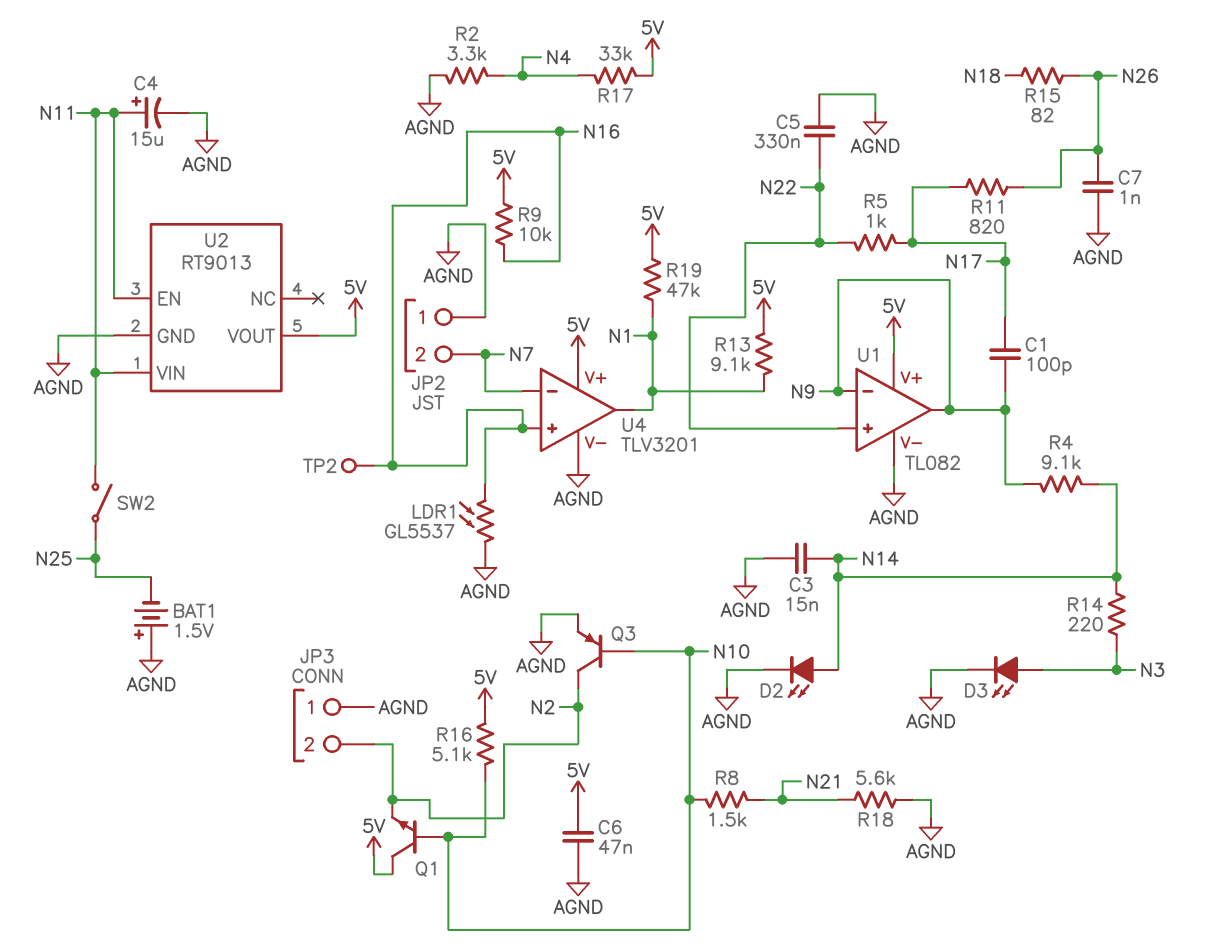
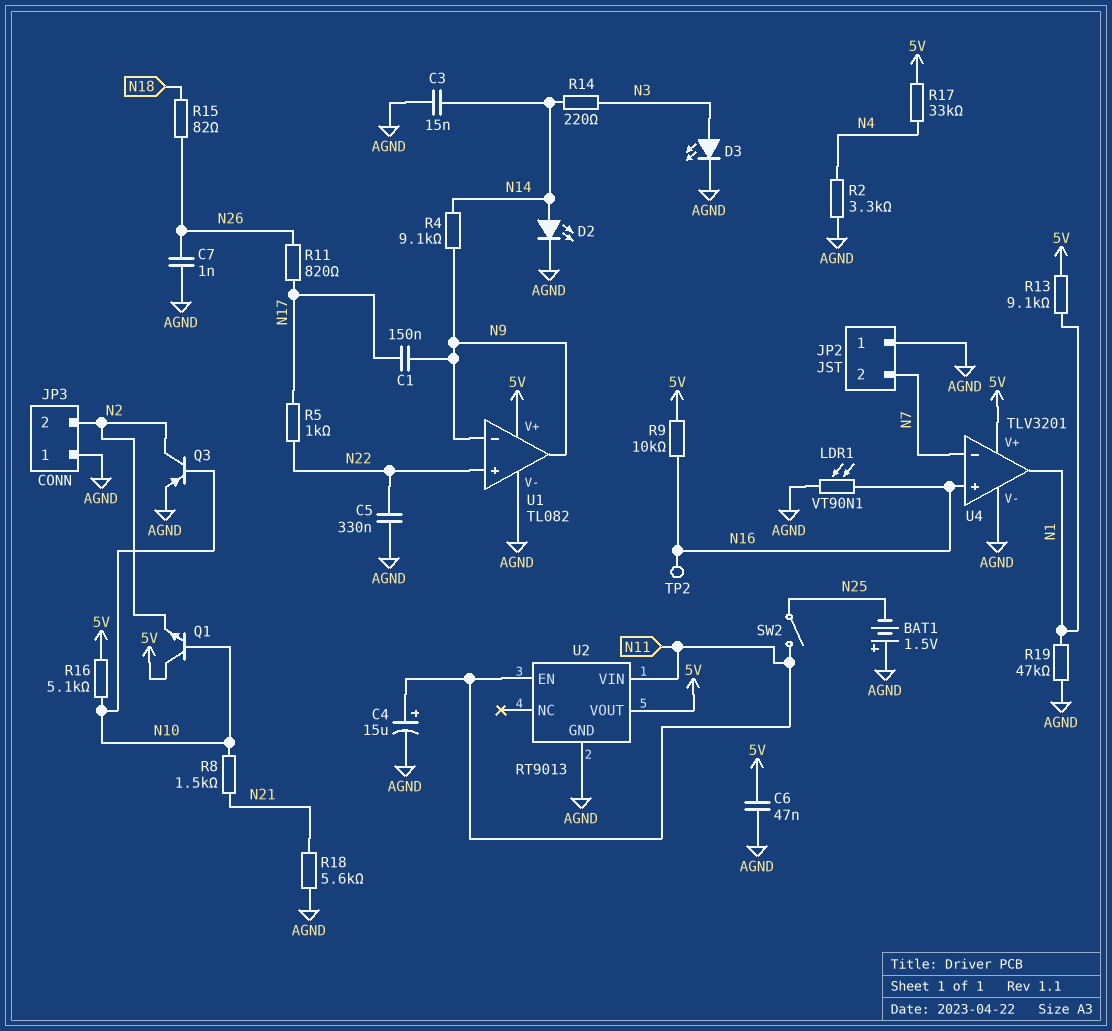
C1: 100pF (N9, N17) -> 150nF (N9, N17)
LDR1: GL5537 (AGND, N16) -> VT90N1 (AGND, N16)
R19: 47k (5V, N1) -> 47k (AGND, N1)

